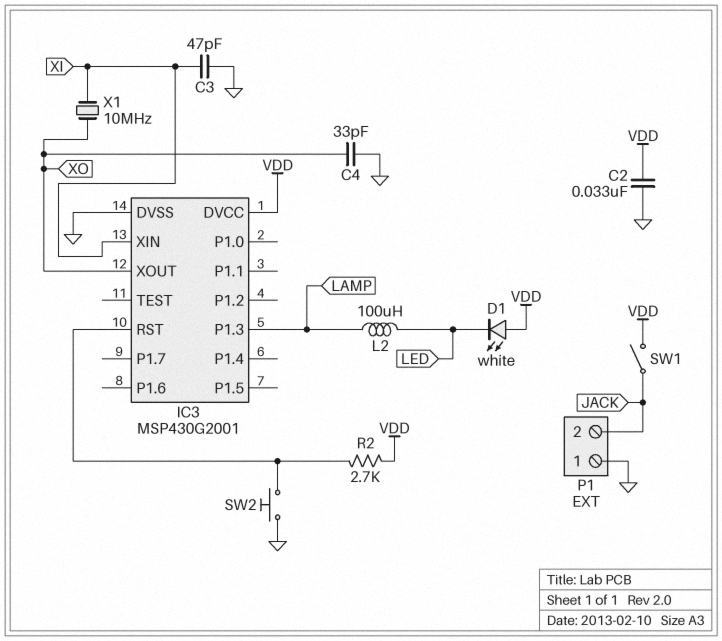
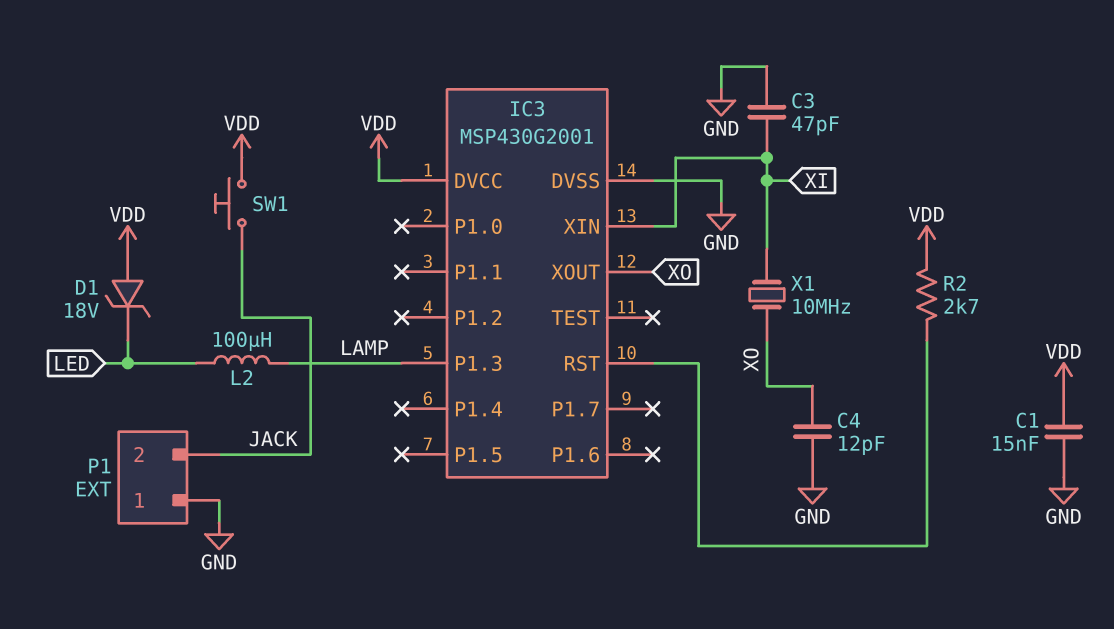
C1: none -> 15nF (GND, VDD)
C2: 33nF (GND, VDD) -> none
C4: 33pF (GND, XO) -> 12pF (GND, XO)
D1: LED white (A VDD, K LED) -> zener 18V (A VDD, K LED)
SW1: switch (JACK, VDD) -> button (JACK, VDD)
SW2: button (GND, IC3/RST) -> none

